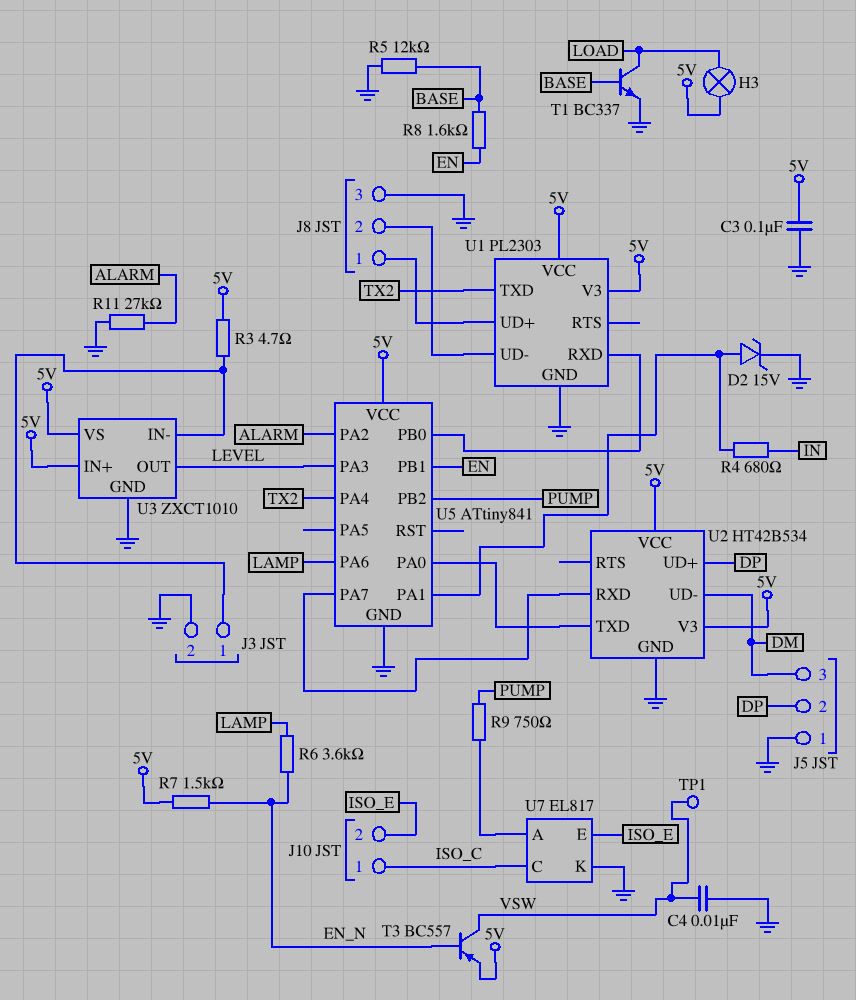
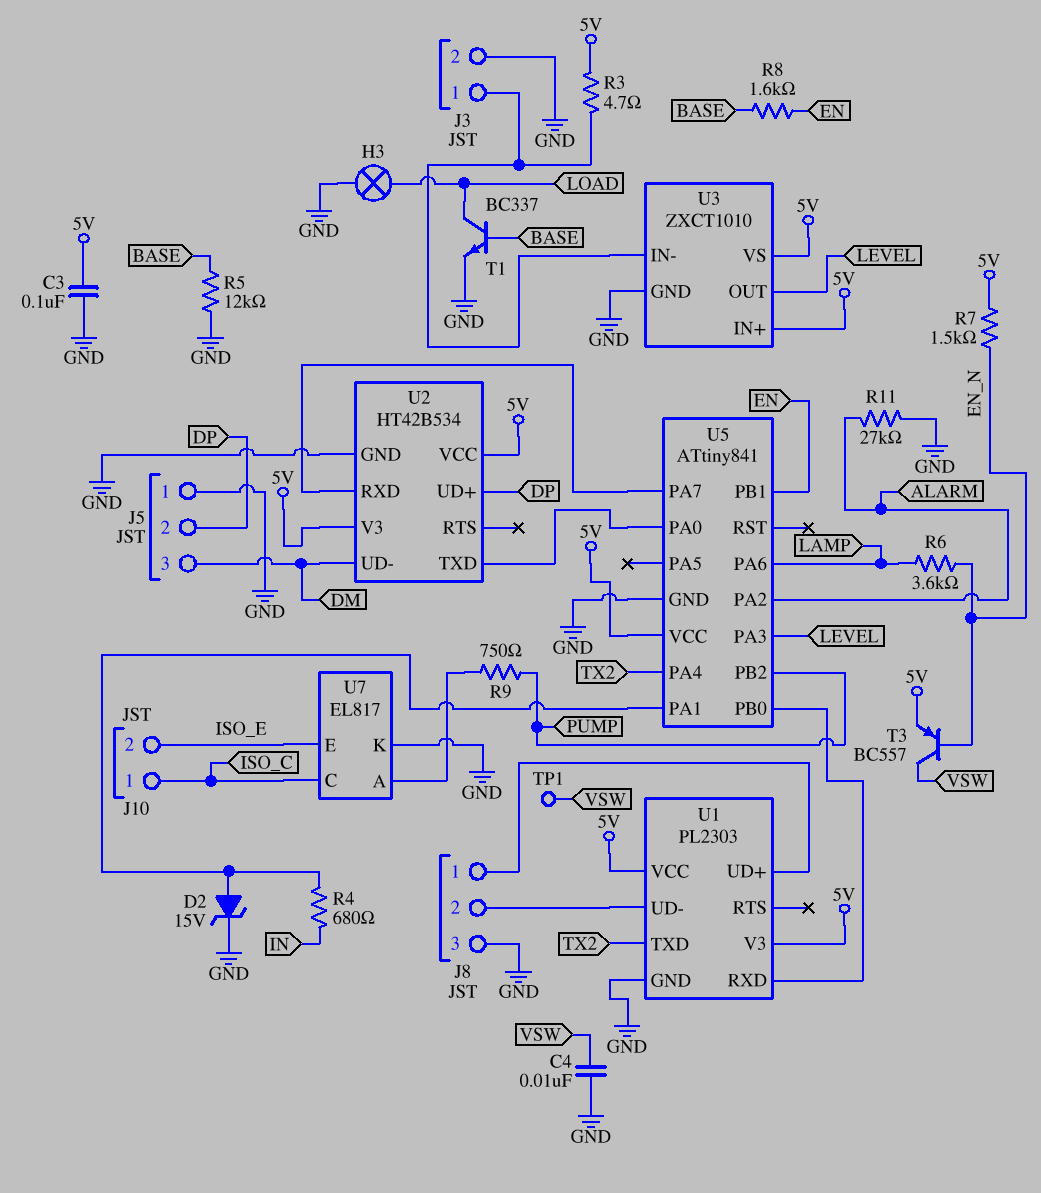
H3: lamp (5V, LOAD) -> lamp (GND, LOAD)

